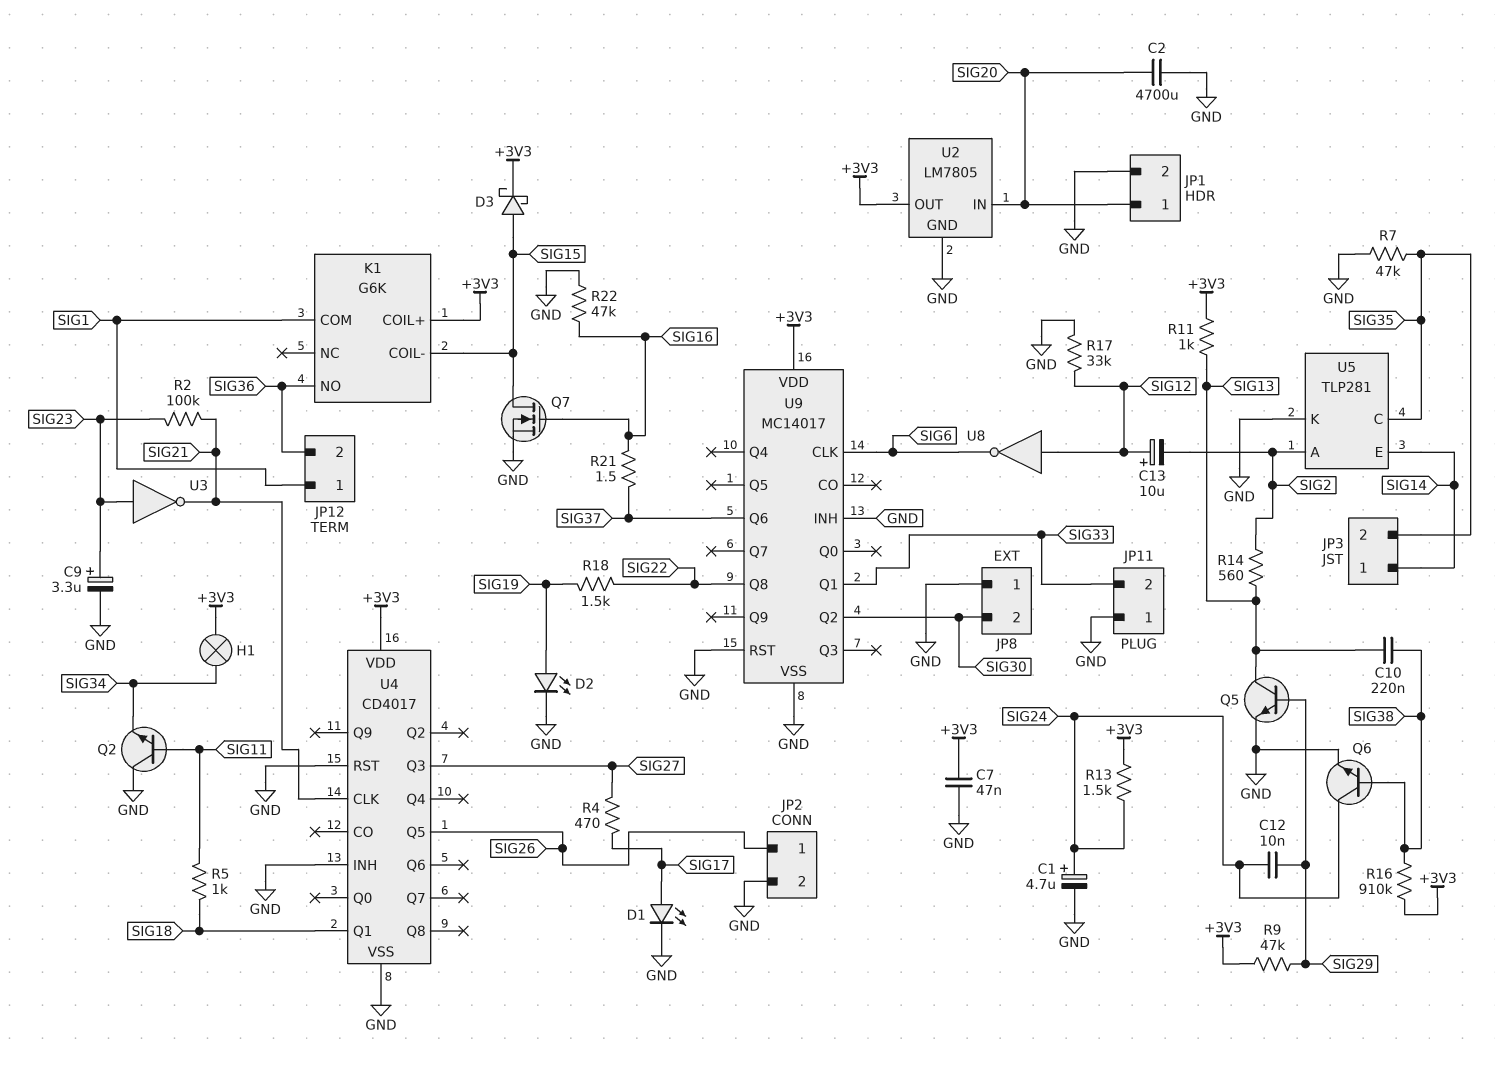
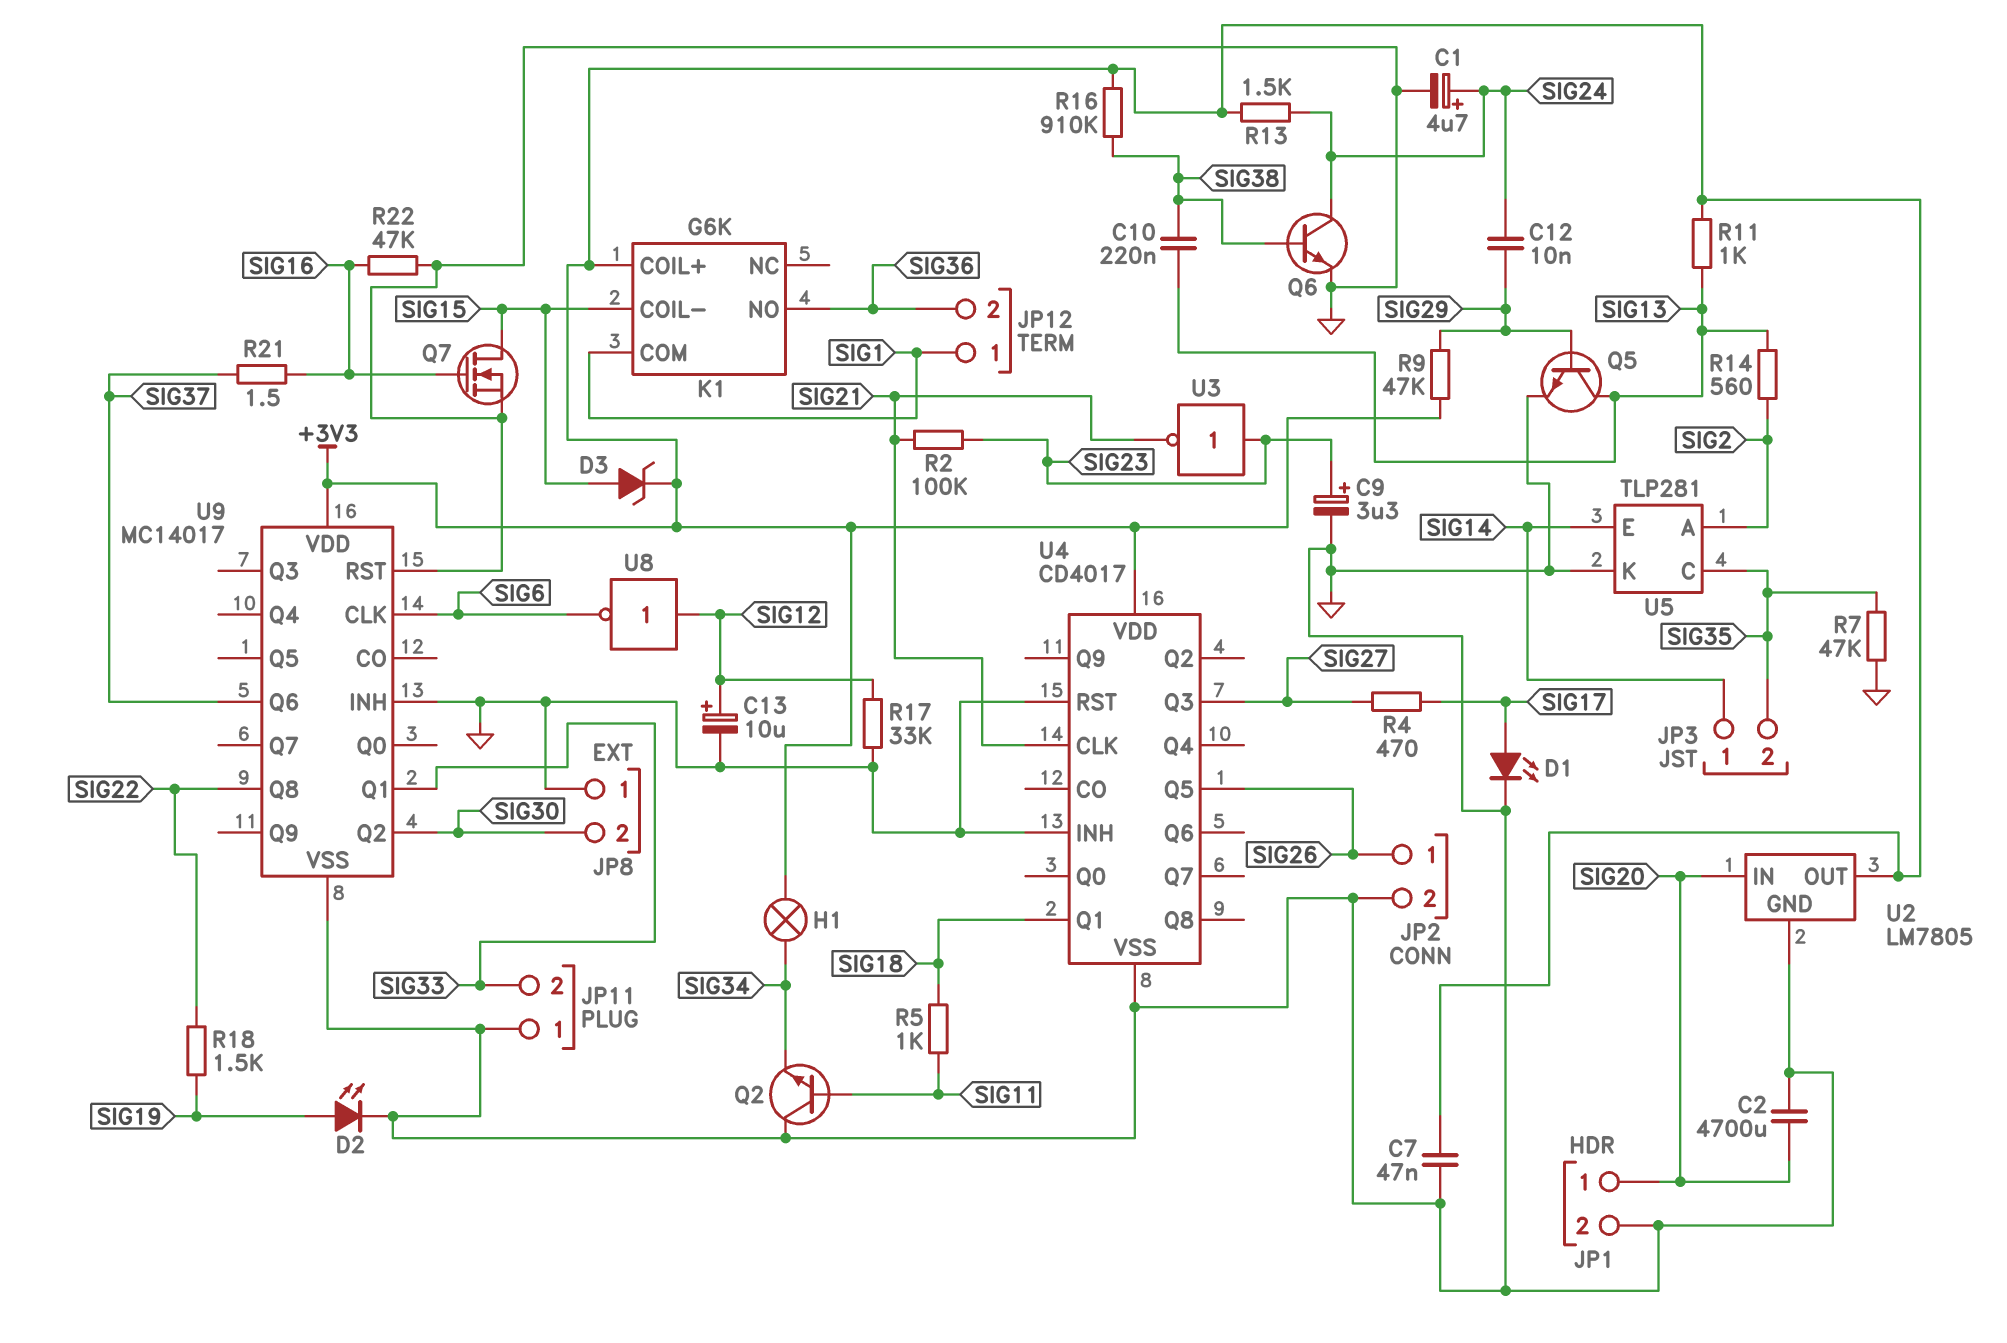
C13: 10uF (plus SIG12, minus SIG2) -> 10uF (plus SIG12, minus GND)
D3: schottky (A SIG15, K +3V3) -> zener (A SIG15, K +3V3)

